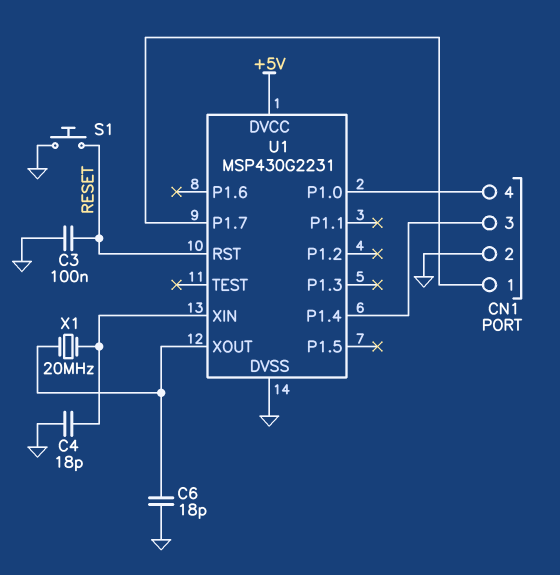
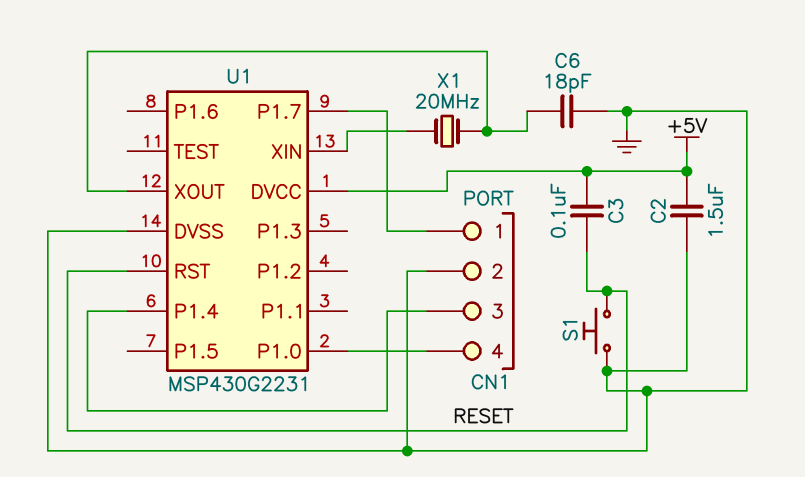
C2: none -> 1.5uF (+5V, GND)
C3: 100nF (GND, RESET) -> 100nF (+5V, RESET)
C4: 18pF (GND, U1/XIN) -> none

